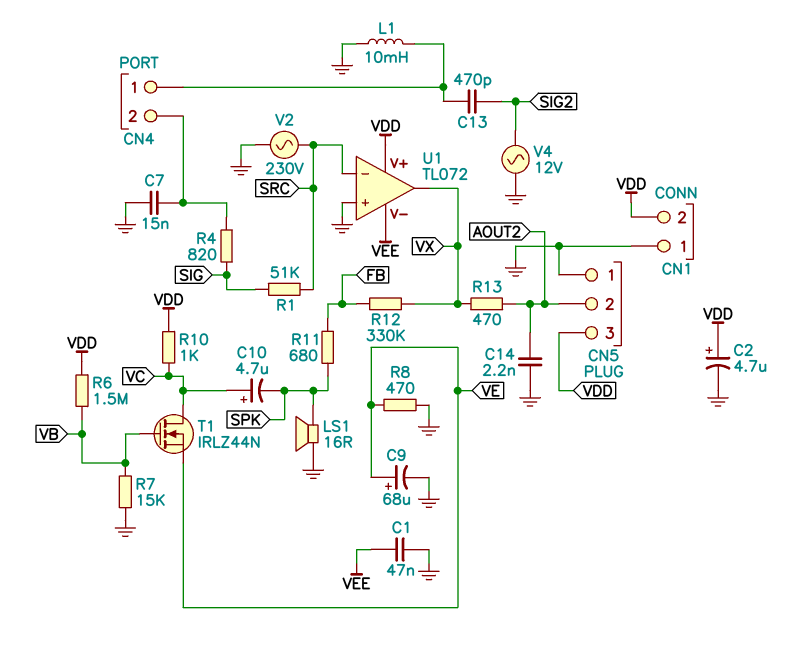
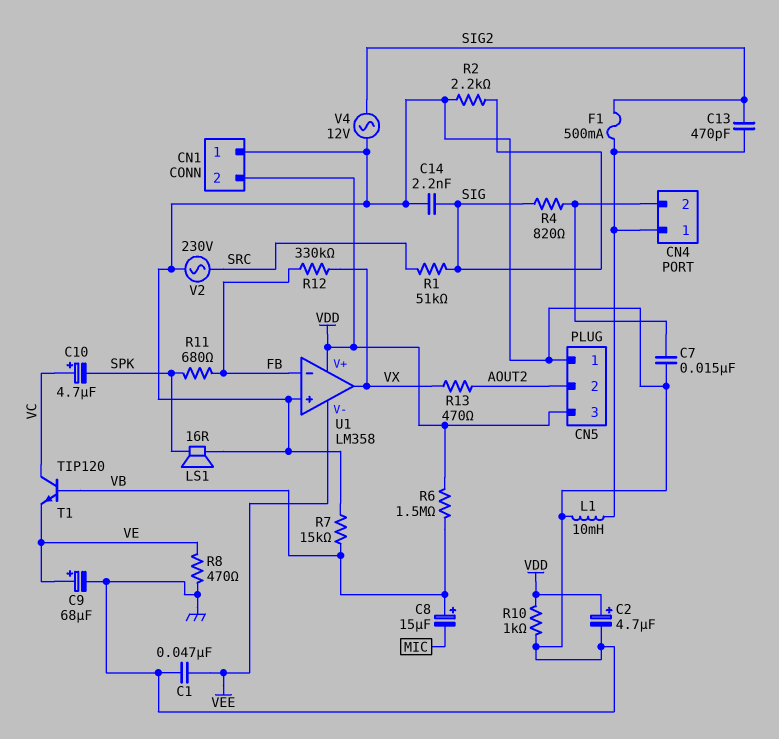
C8: none -> 15uF (plus VB, minus MIC)
C14: 2.2nF (AOUT2, GND) -> 2.2nF (GND, SIG)
F1: none -> 500mA (CN4/1, SIG2)
R2: none -> 2.2k (GND, SIG)
R10: 1k (VC, VDD) -> 1k (GND, VDD)
T1: NMOS IRLZ44N (G VB, D VC, S VE) -> NPN TIP120 (B VB, C VC, E VE)
U1: TL072 -> LM358
U1 pin in-: SRC -> FB

